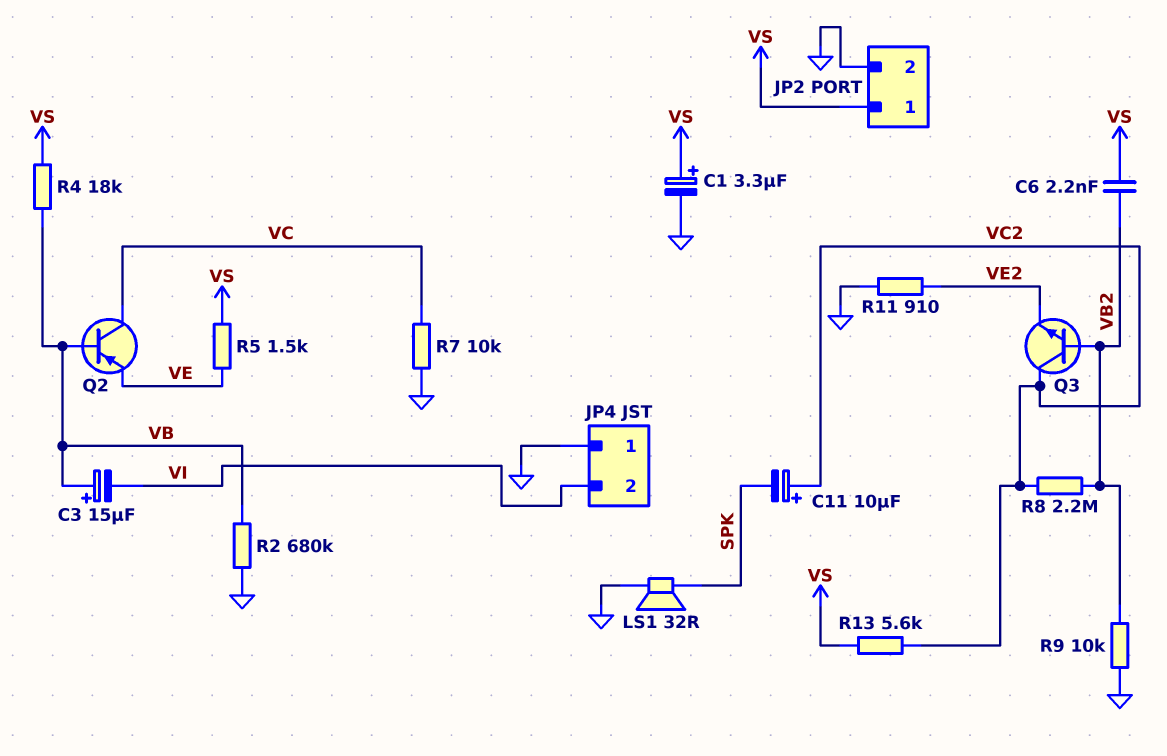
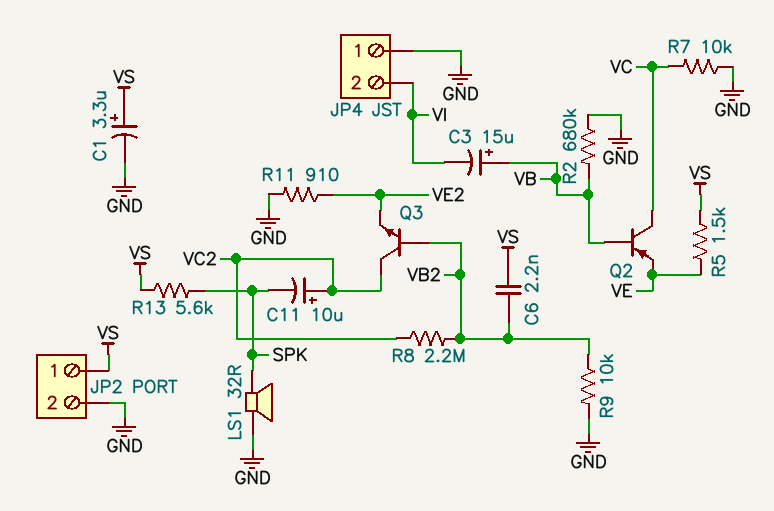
R4: 18k (VB, VS) -> none
R13: 5.6k (VC2, VS) -> 5.6k (SPK, VS)

